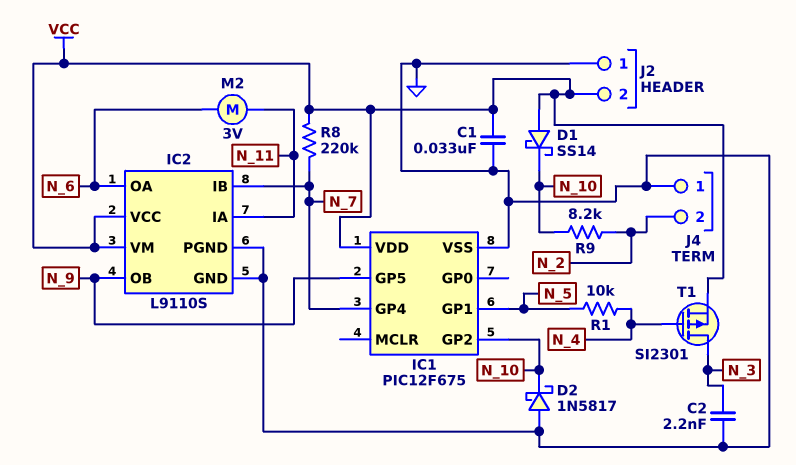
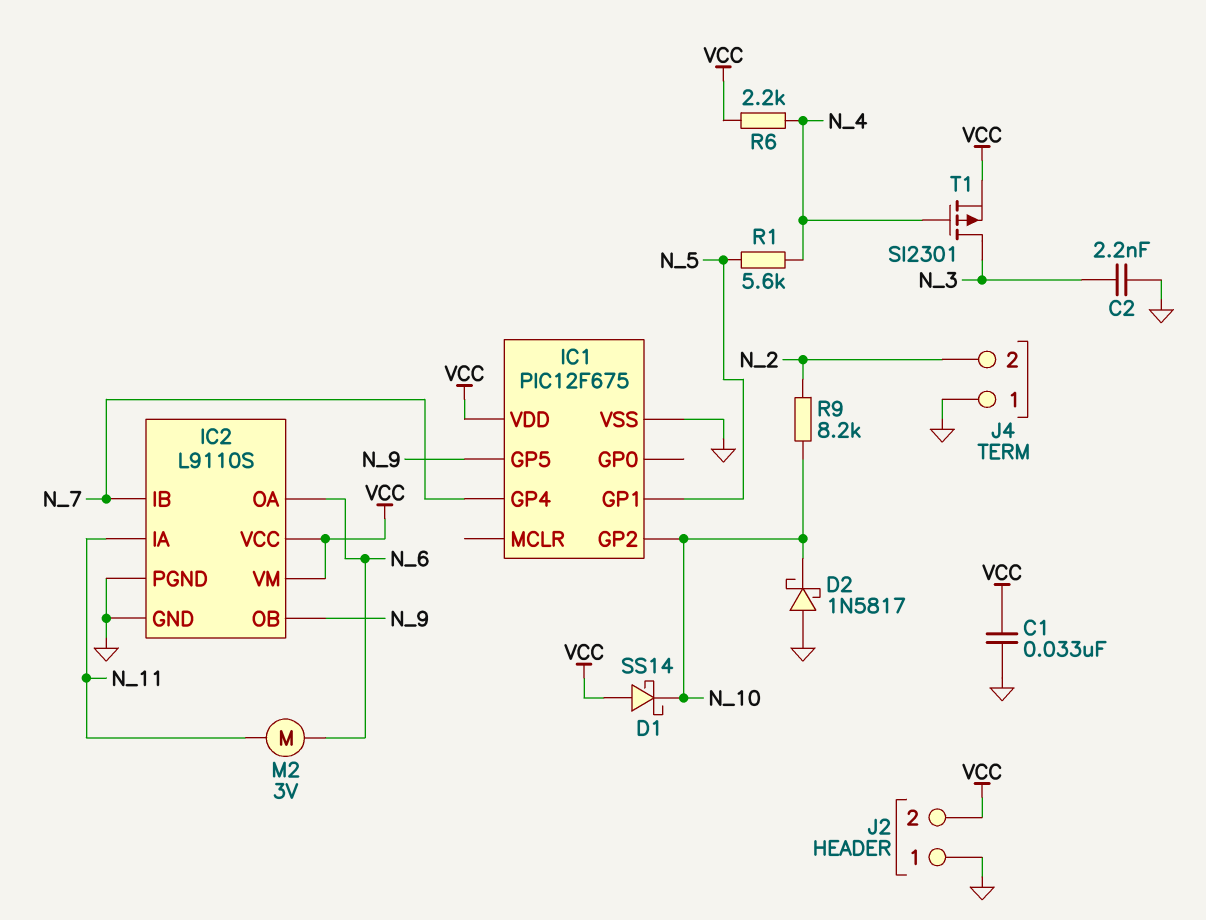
R1: 10k (N_4, N_5) -> 5.6k (N_4, N_5)
R6: none -> 2.2k (N_4, VCC)
R8: 220k (N_7, VCC) -> none

